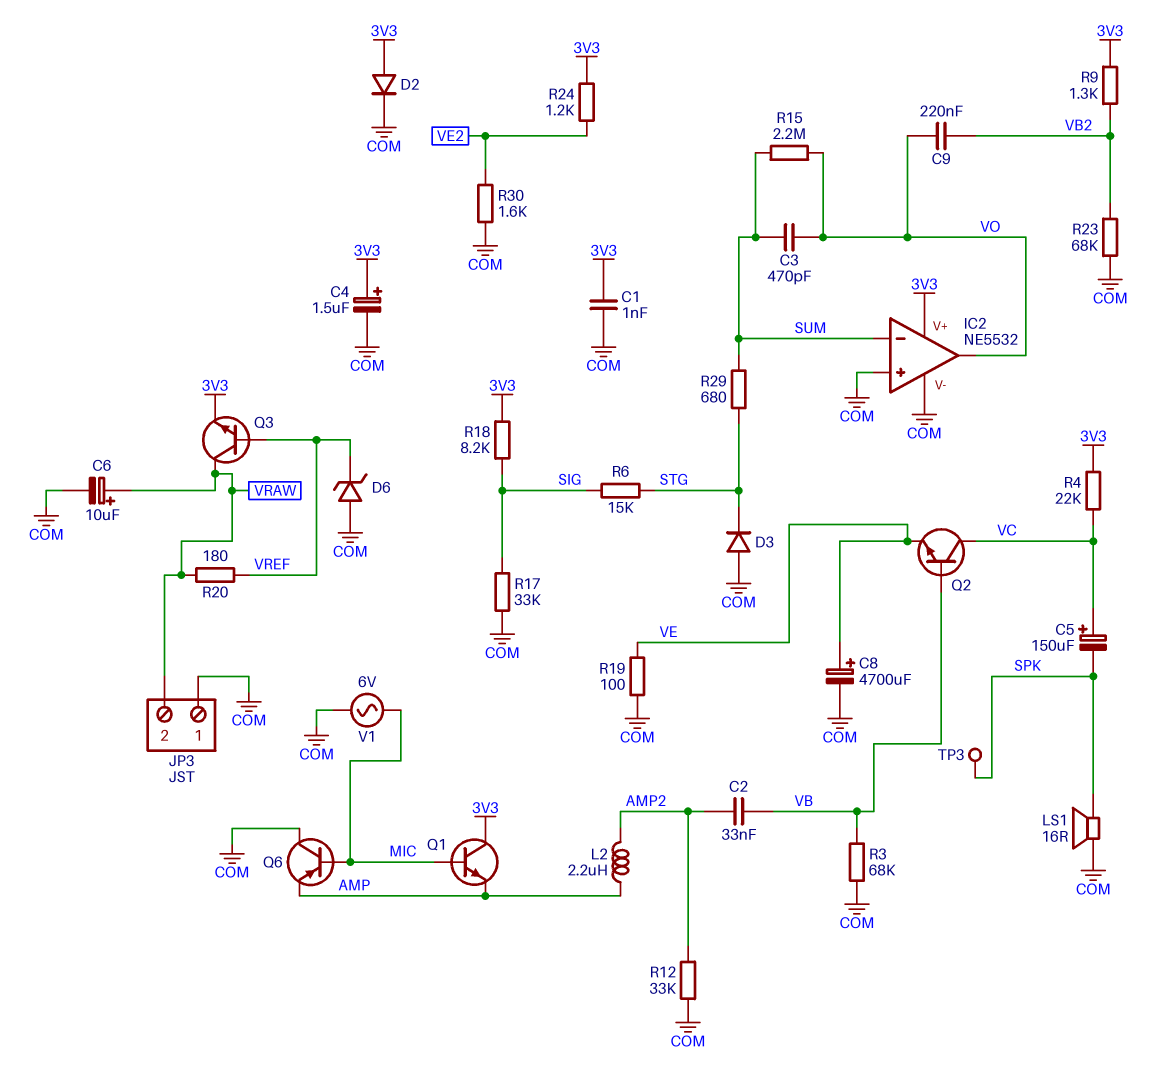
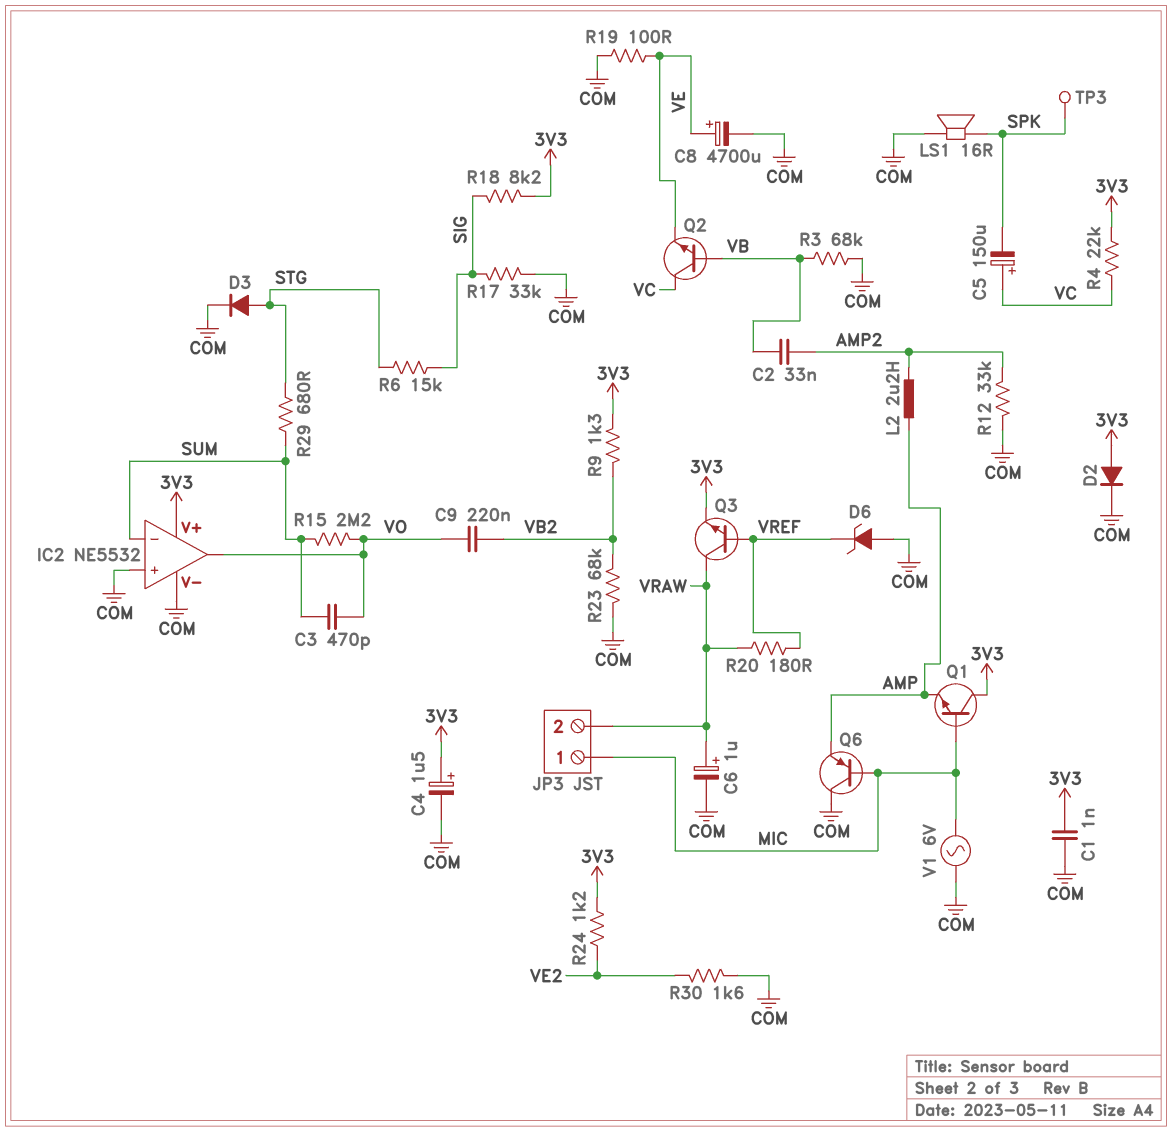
C6: 10uF (plus VRAW, minus COM) -> 1uF (plus VRAW, minus COM)
D3: diode (A COM, K STG) -> diode (A STG, K COM)
JP3 pin 1: COM -> MIC

